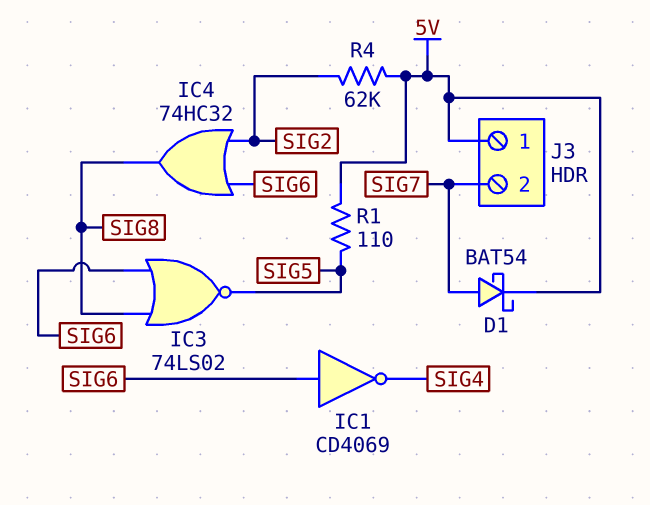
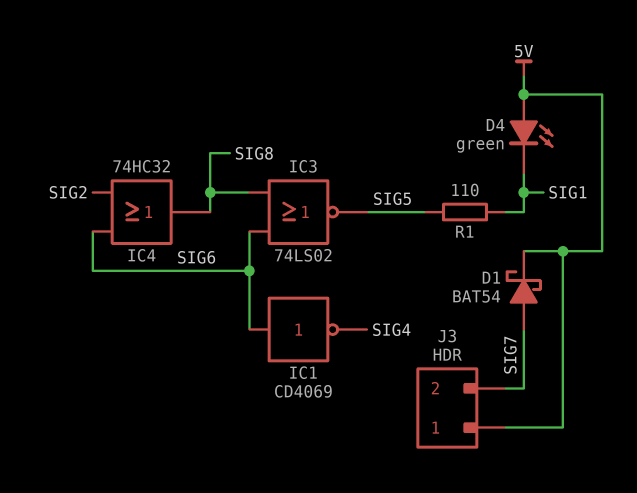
D4: none -> LED green (A 5V, K SIG1)
R1: 110 (5V, SIG5) -> 110 (SIG1, SIG5)
R4: 62k (5V, SIG2) -> none

